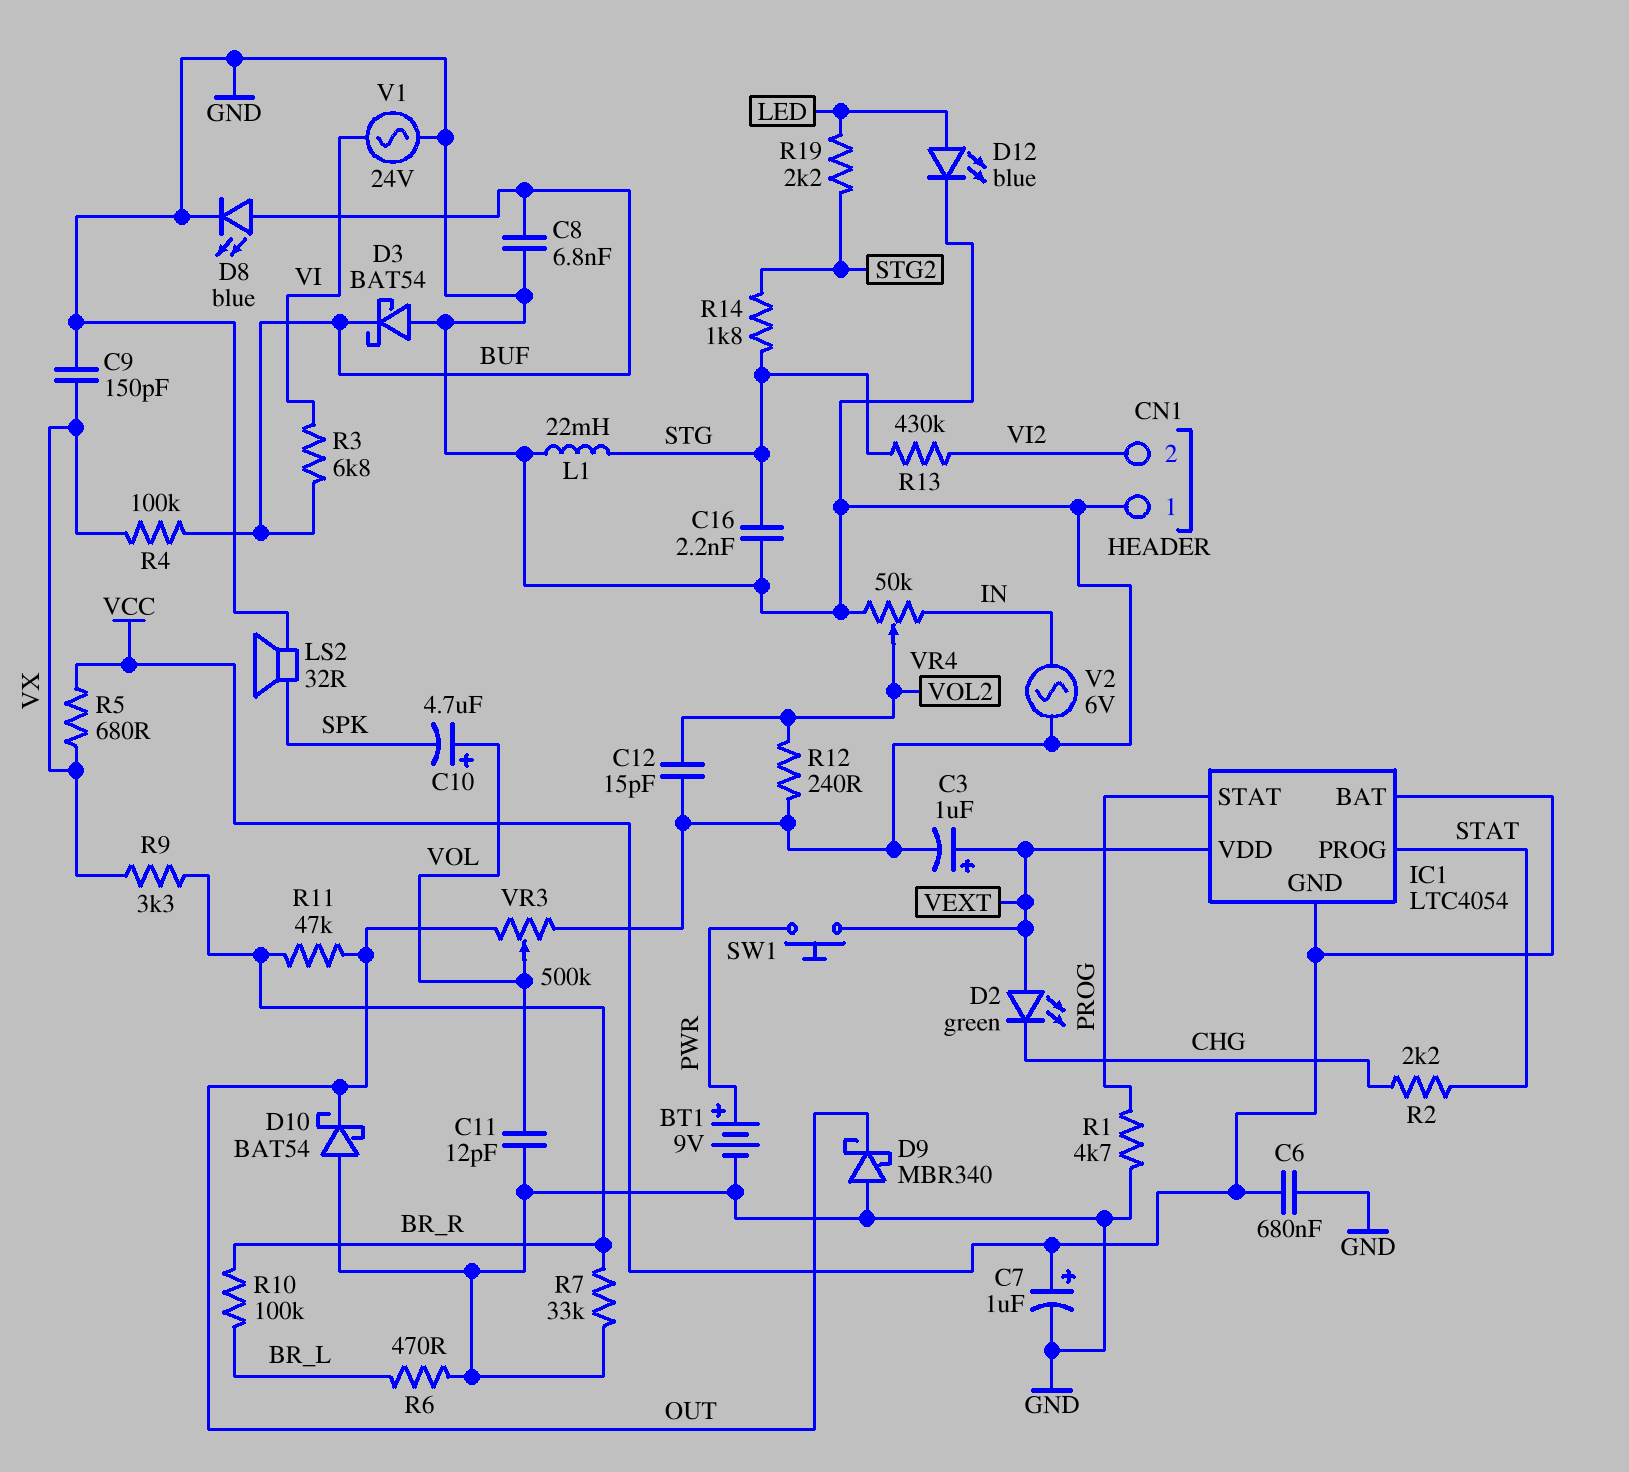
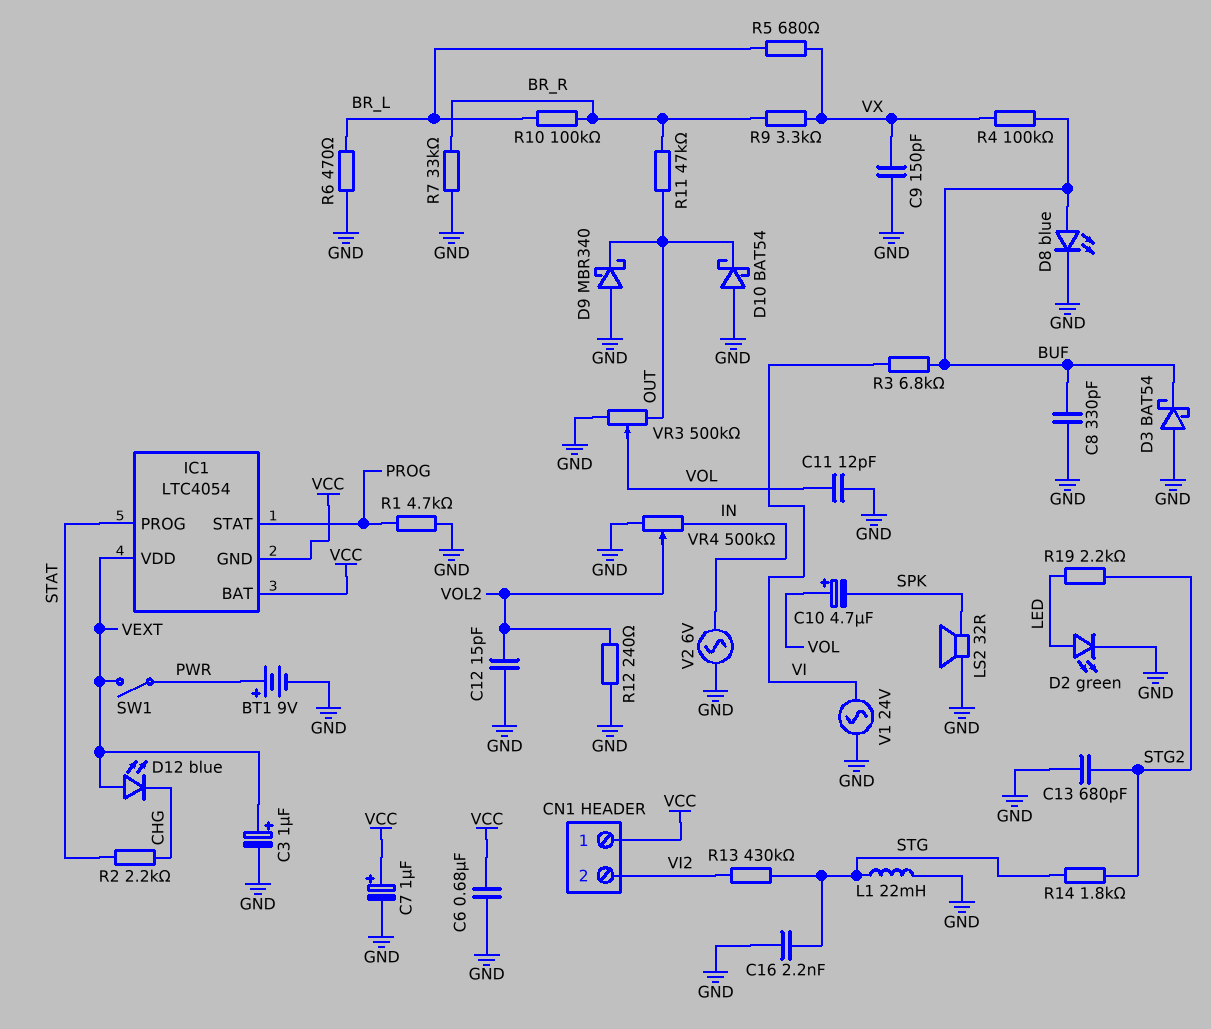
C8: 6.8nF (BUF, GND) -> 330pF (BUF, GND)
C13: none -> 680pF (GND, STG2)
CN1 pin 1: GND -> VCC
D2: LED green (A VEXT, K CHG) -> LED green (A LED, K GND)
D12: LED blue (A LED, K GND) -> LED blue (A VEXT, K CHG)
R5: 680 (VCC, VX) -> 680 (BR_L, VX)
SW1: button (PWR, VEXT) -> switch (PWR, VEXT)
VR4: 50k (GND, IN, wiper VOL2) -> 500k (GND, IN, wiper VOL2)

